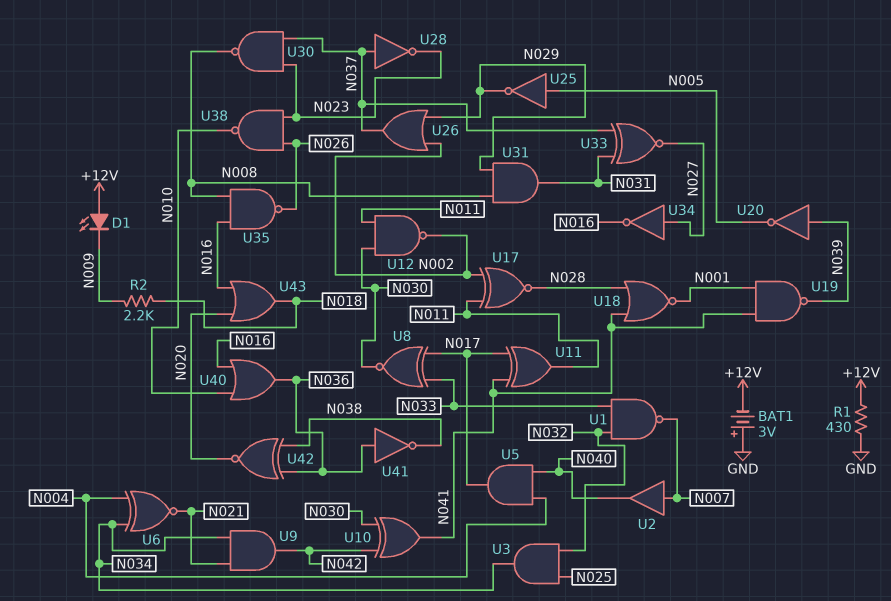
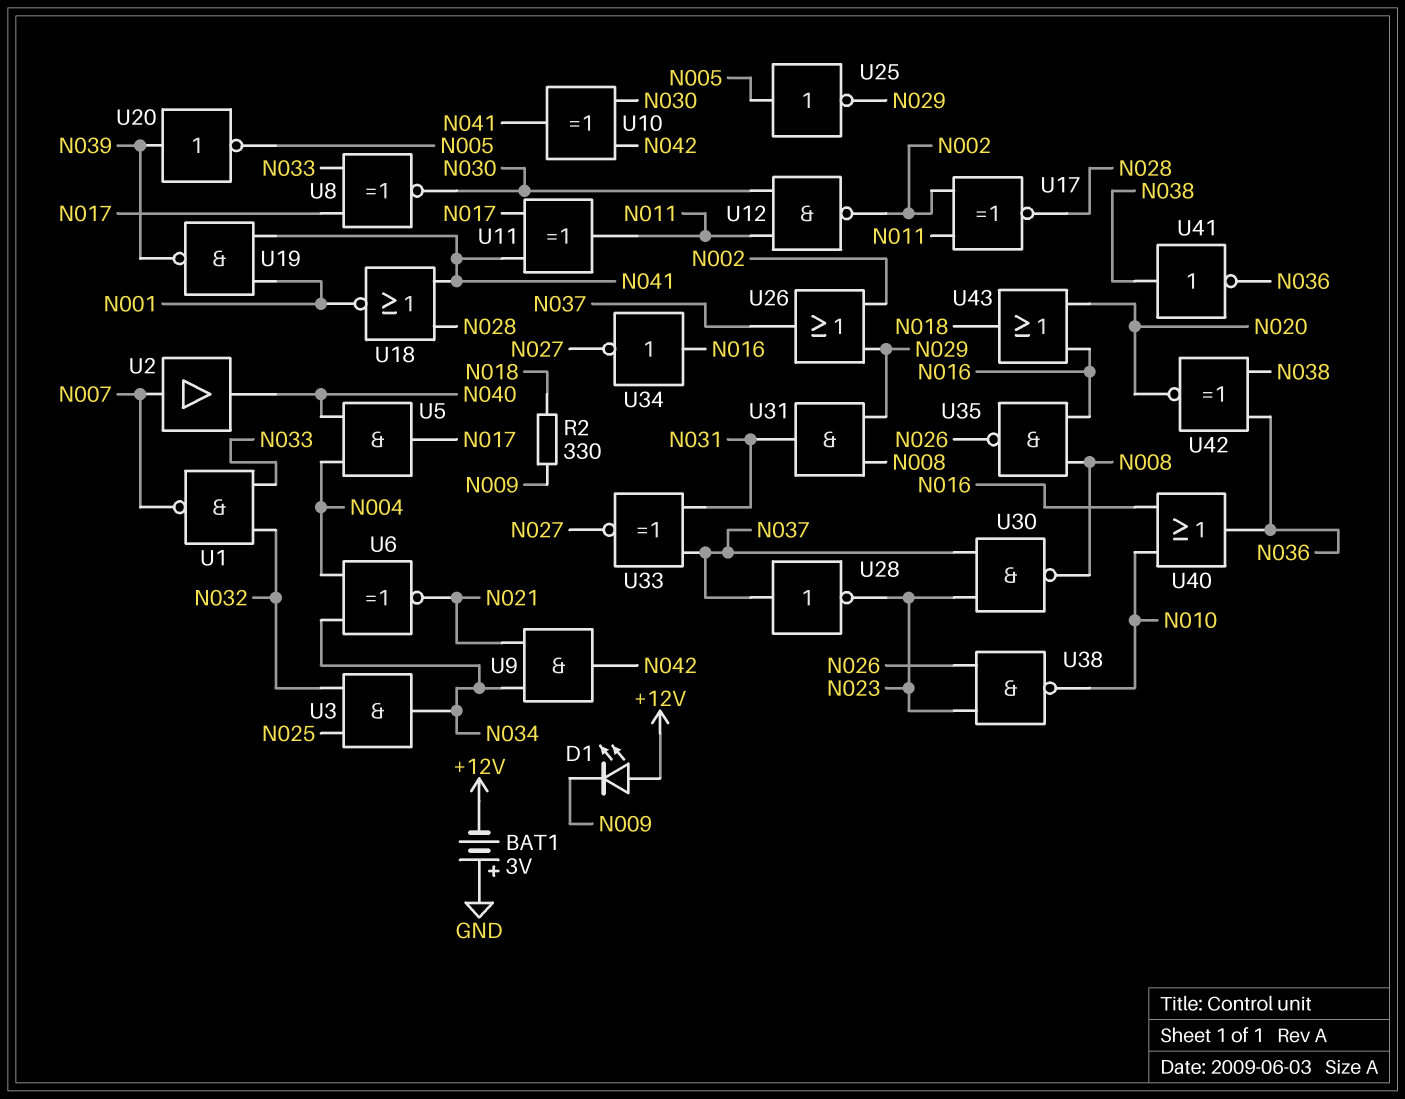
R1: 430 (+12V, GND) -> none
R2: 2.2k (N009, N018) -> 330 (N009, N018)
U34: NOT (in N027, out N016) -> NOT (in N016, out N027)
U41: NOT (in N036, out N038) -> NOT (in N038, out N036)

